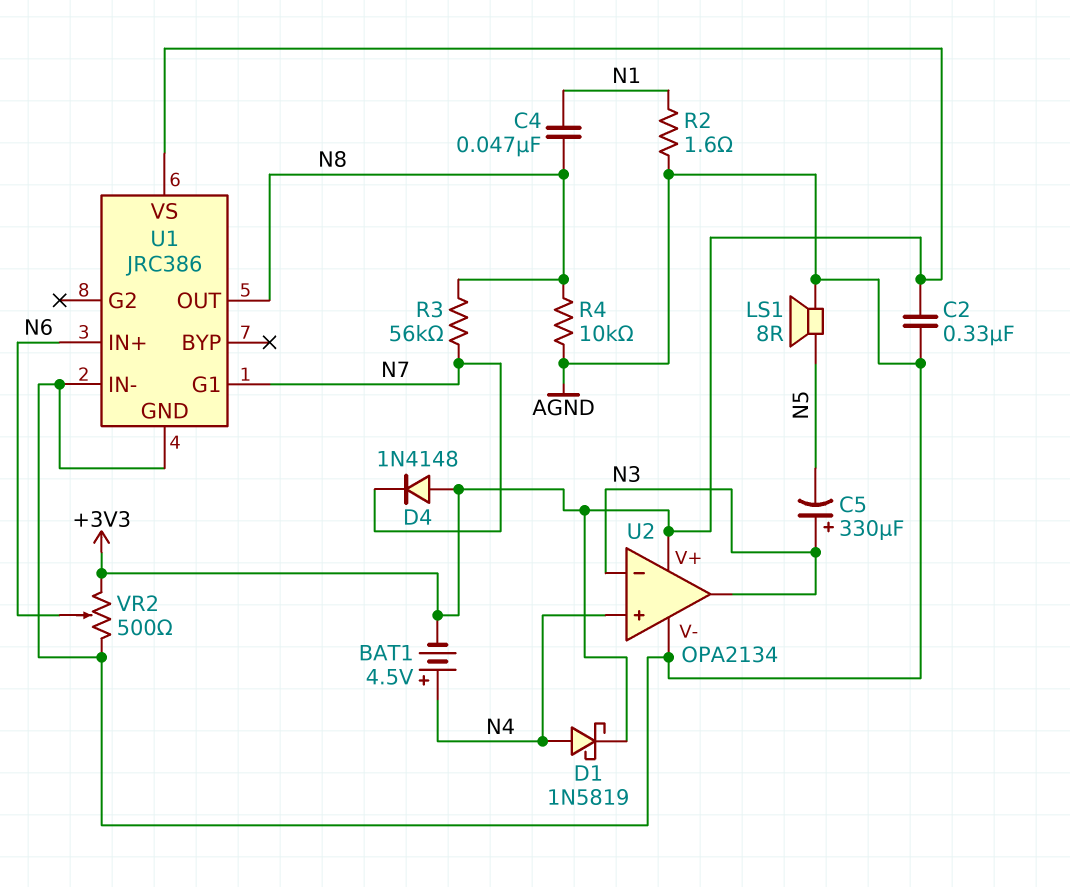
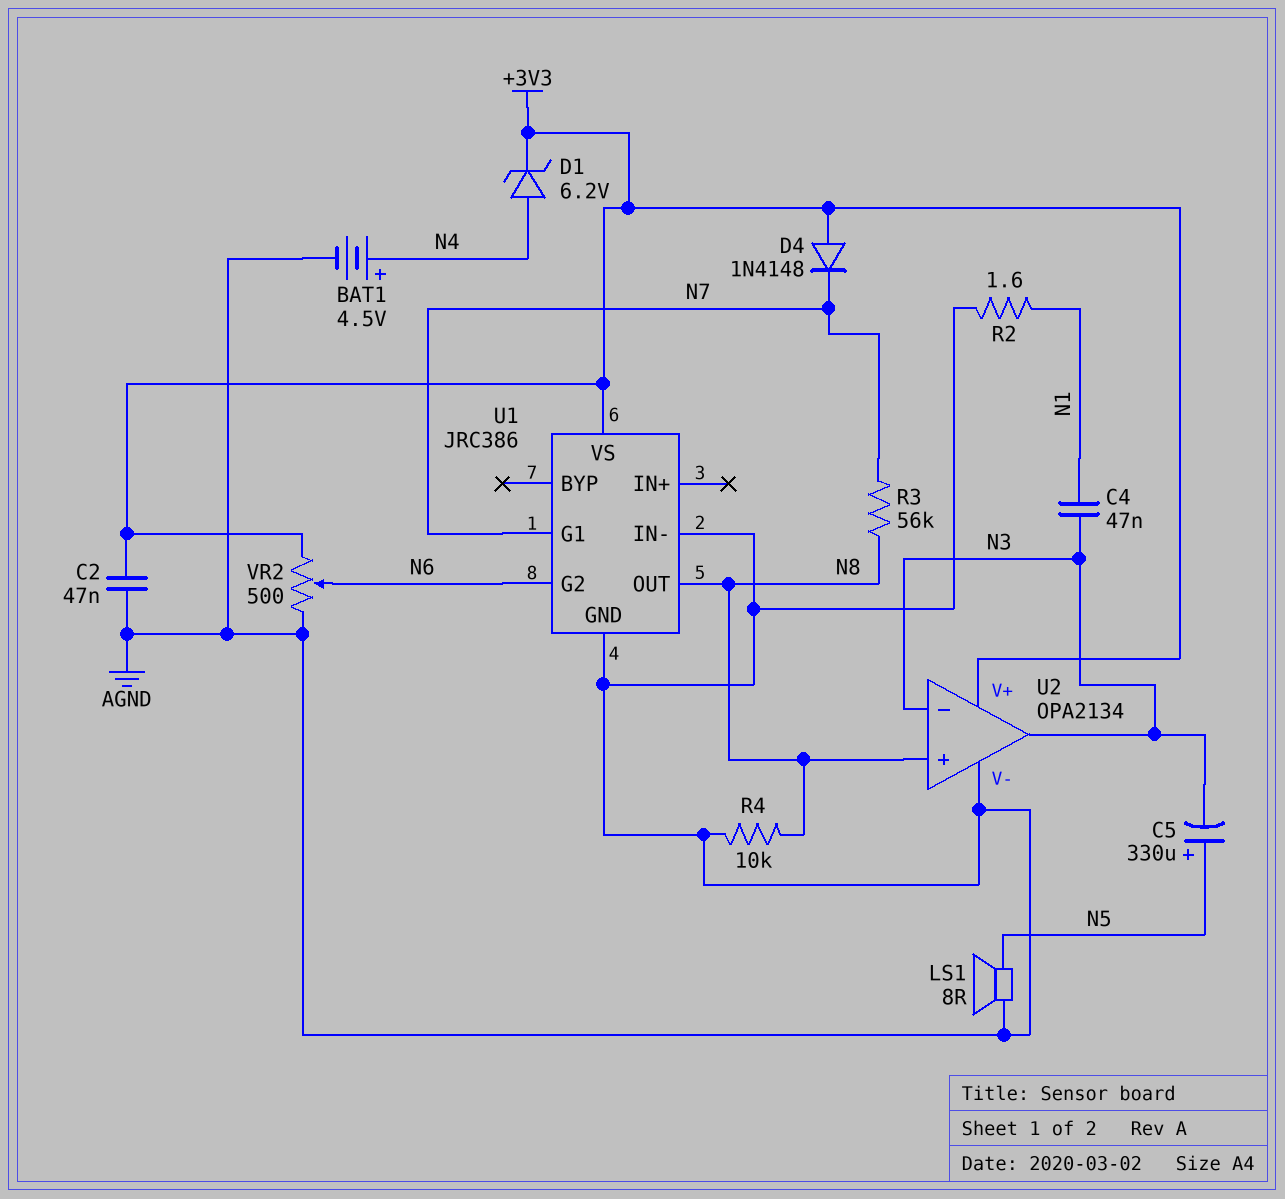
BAT1: 4.5V (plus N4, minus +3V3) -> 4.5V (plus N4, minus AGND)
C2: 330nF (+3V3, AGND) -> 47nF (+3V3, AGND)
C4: 47nF (N1, N8) -> 47nF (N1, N3)
C5: 330uF (plus N3, minus N5) -> 330uF (plus N5, minus N3)
D1: schottky 1N5819 (A N4, K +3V3) -> zener 6.2V (A N4, K +3V3)
U1 pin G2: none -> N6
U1 pin IN+: N6 -> none
U2 pin in+: N4 -> N8

